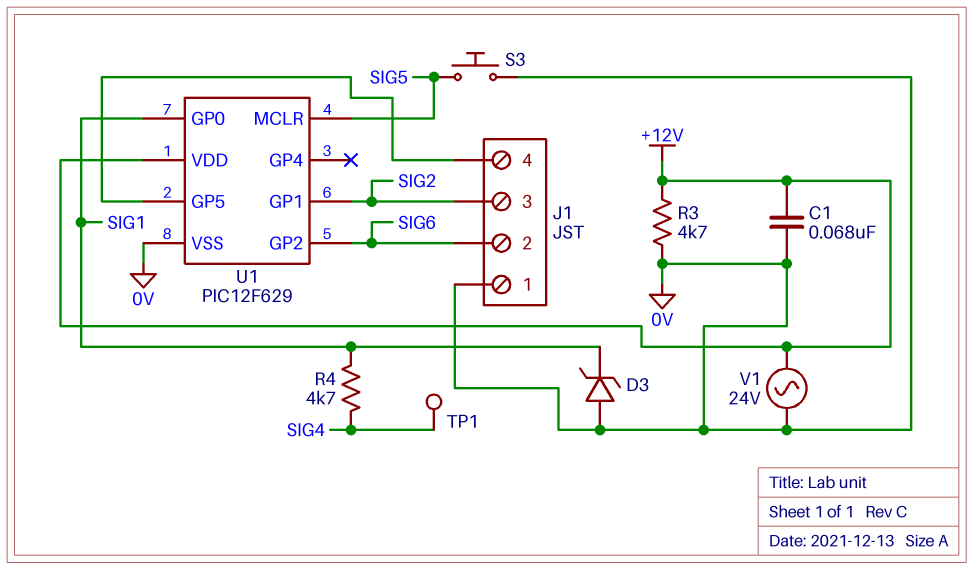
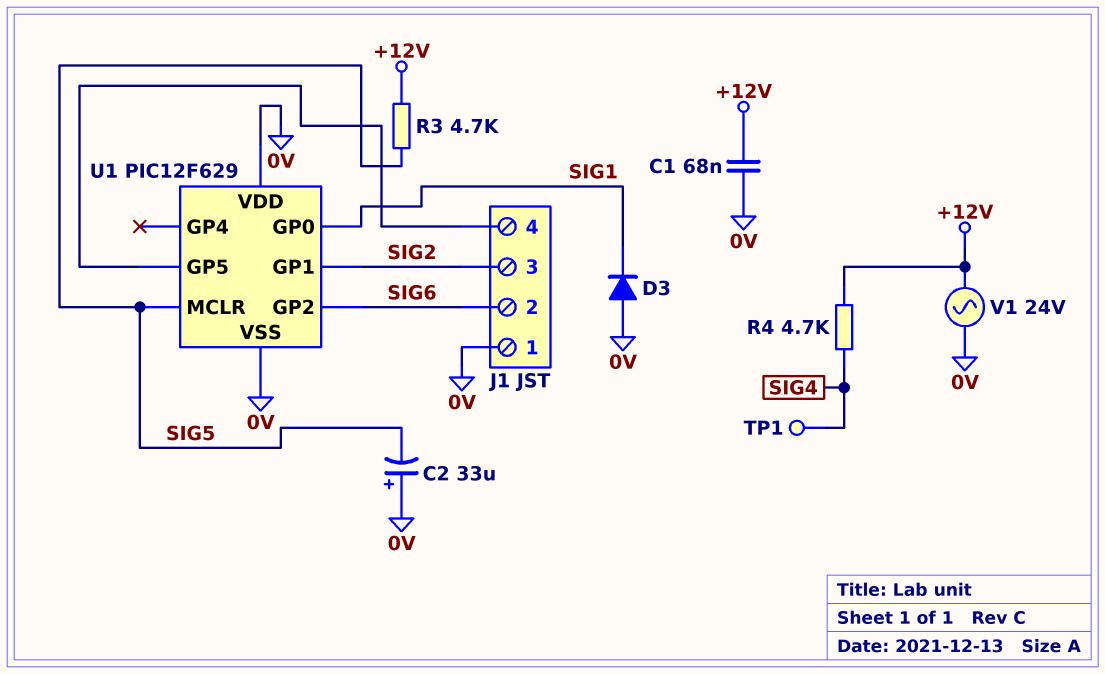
C2: none -> 33uF (plus 0V, minus SIG5)
D3: zener (A 0V, K SIG1) -> diode (A 0V, K SIG1)
R3: 4.7k (+12V, 0V) -> 4.7k (+12V, SIG5)
R4: 4.7k (SIG1, SIG4) -> 4.7k (+12V, SIG4)
S3: button (0V, SIG5) -> none
U1 pin VDD: +12V -> 0V

